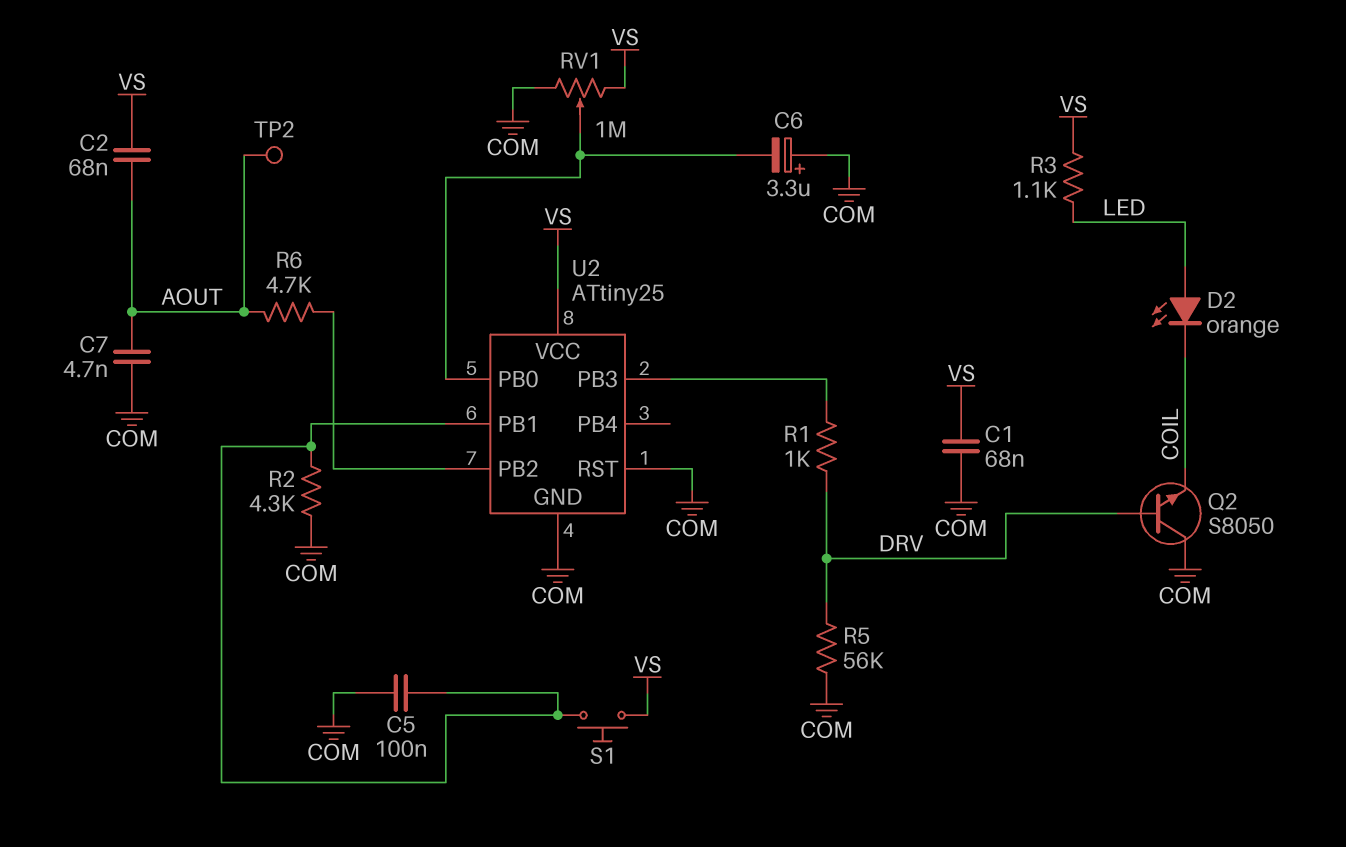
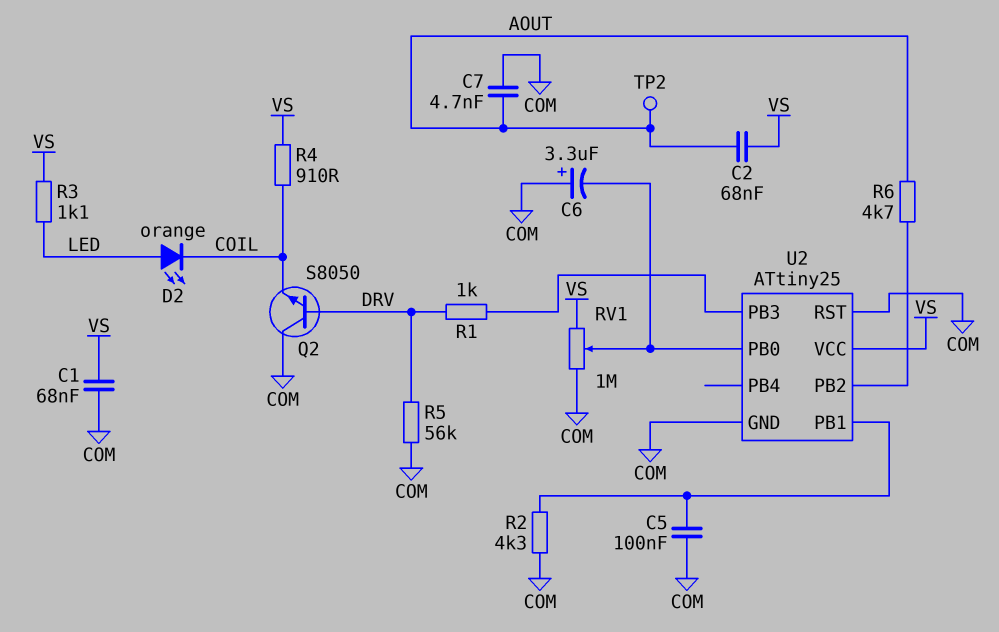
R4: none -> 910 (COIL, VS)
S1: button (U2/PB1, VS) -> none

